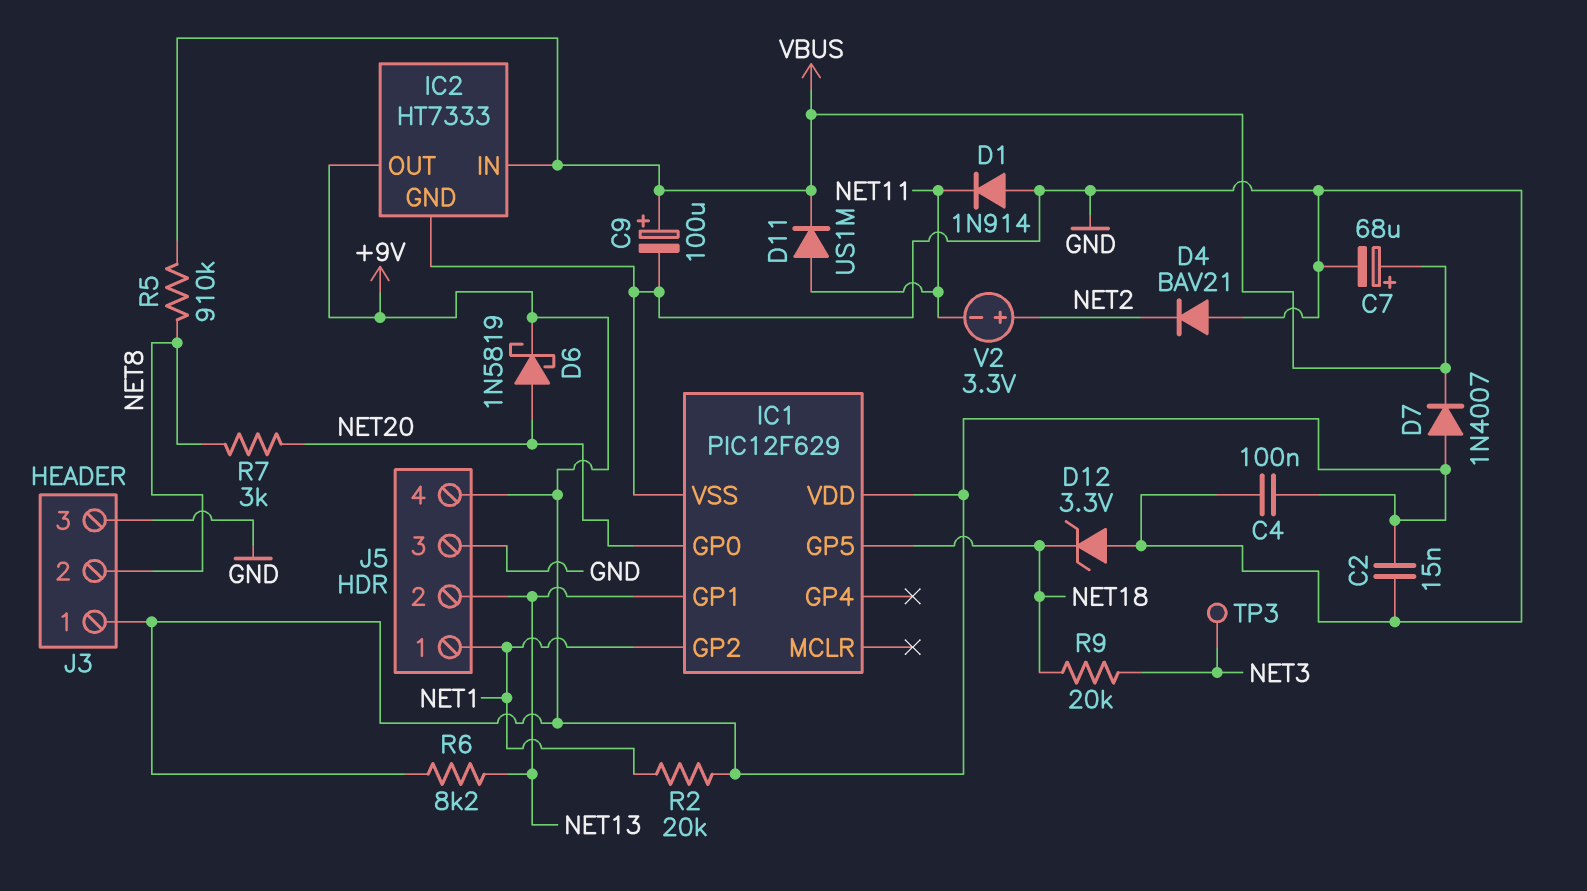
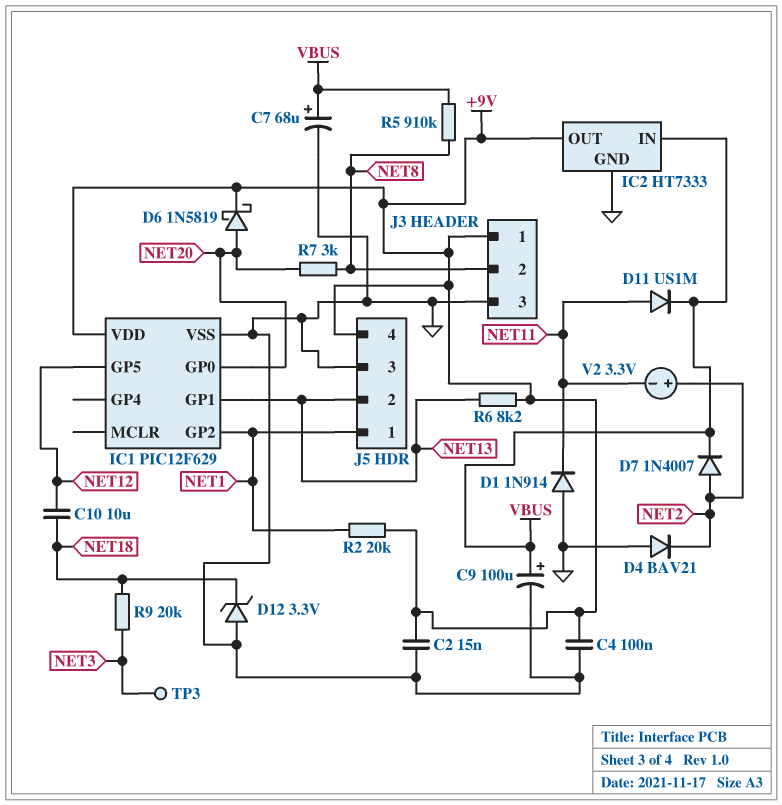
C10: none -> 10uF (NET12, NET18)
D7: diode 1N4007 (A +9V, K VBUS) -> diode 1N4007 (A NET2, K VBUS)
IC1 pin GP5: NET18 -> NET12

